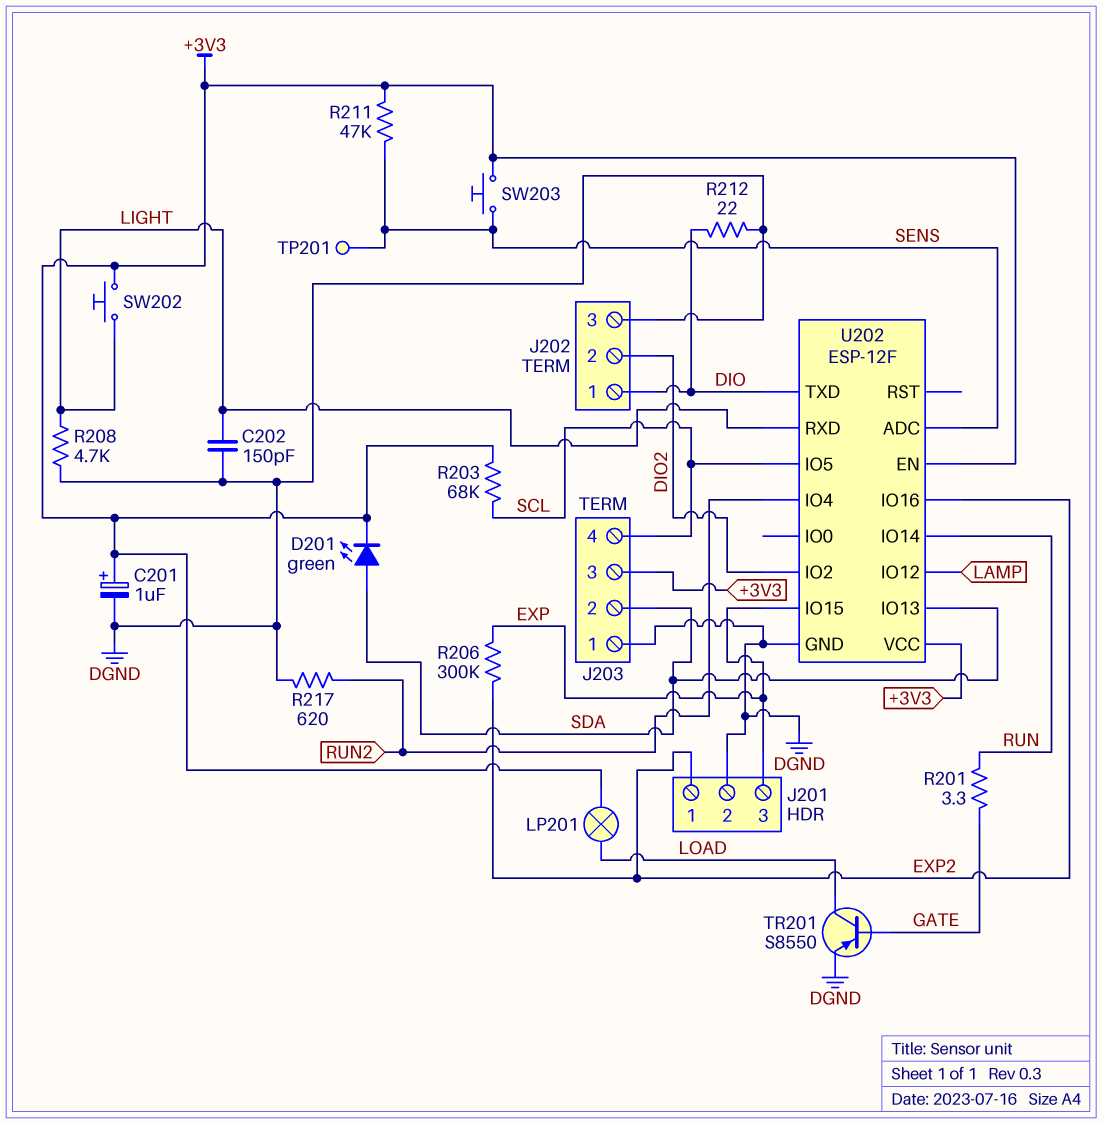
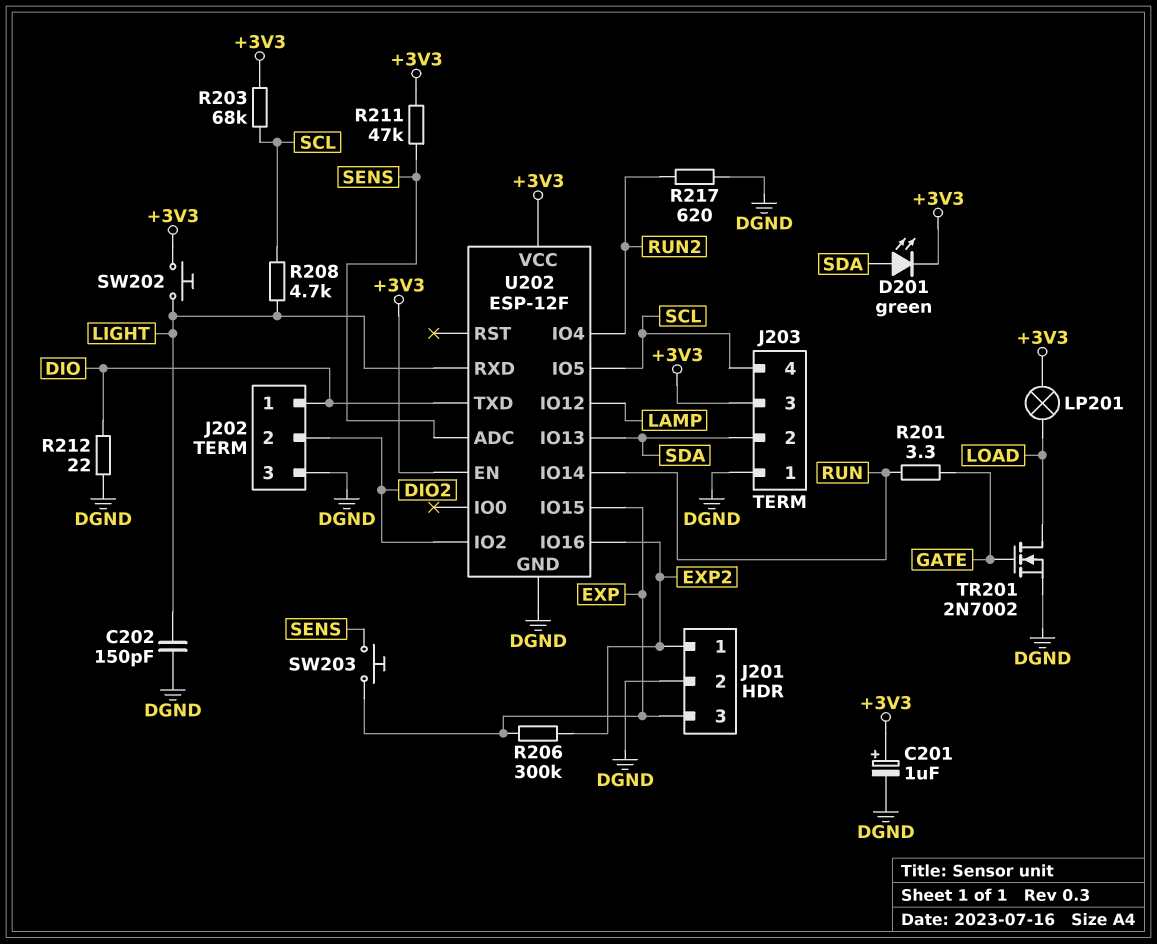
R208: 4.7k (DGND, LIGHT) -> 4.7k (LIGHT, SCL)
SW203: button (+3V3, SENS) -> button (EXP, SENS)
TP201: test point (SENS) -> none
TR201: PNP S8550 (B GATE, C LOAD, E DGND) -> NMOS 2N7002 (G GATE, D LOAD, S DGND)

